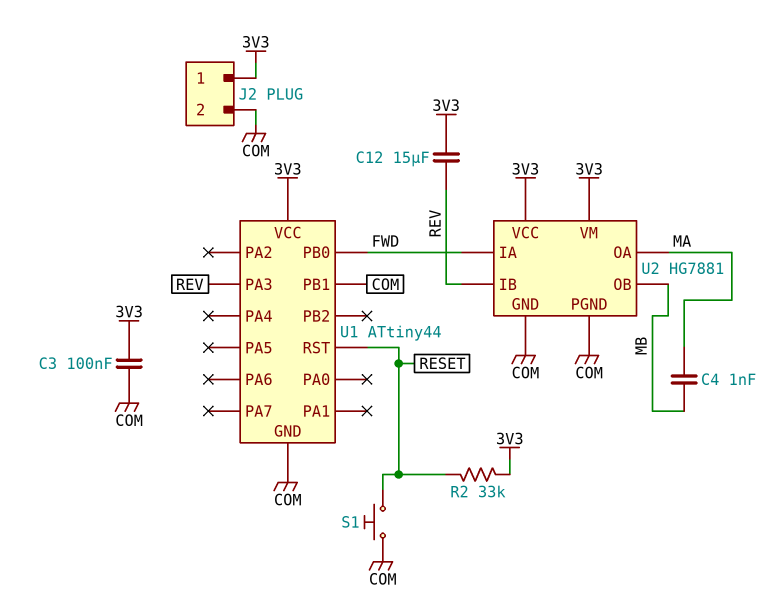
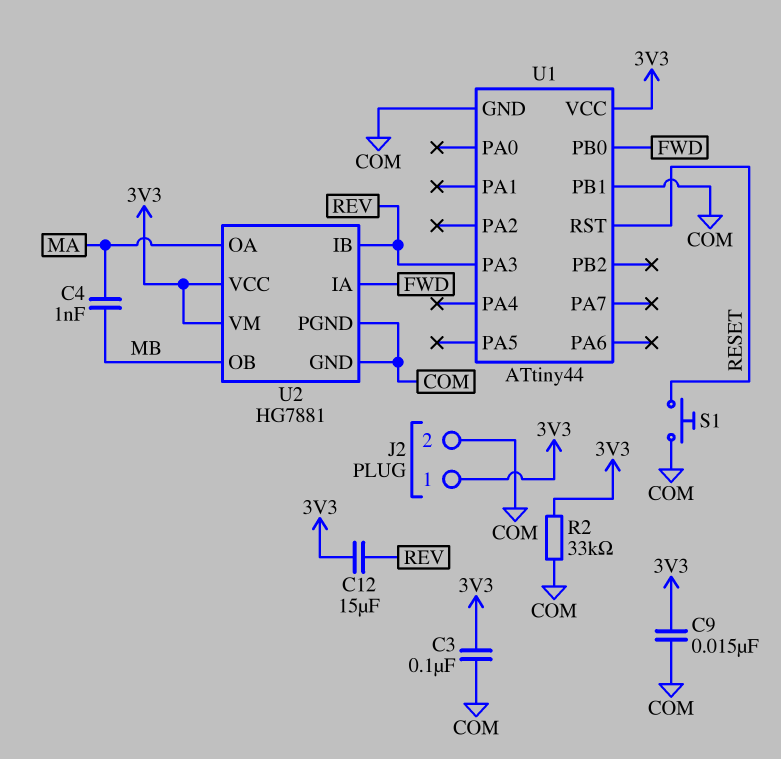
C9: none -> 15nF (3V3, COM)
R2: 33k (3V3, RESET) -> 33k (3V3, COM)

